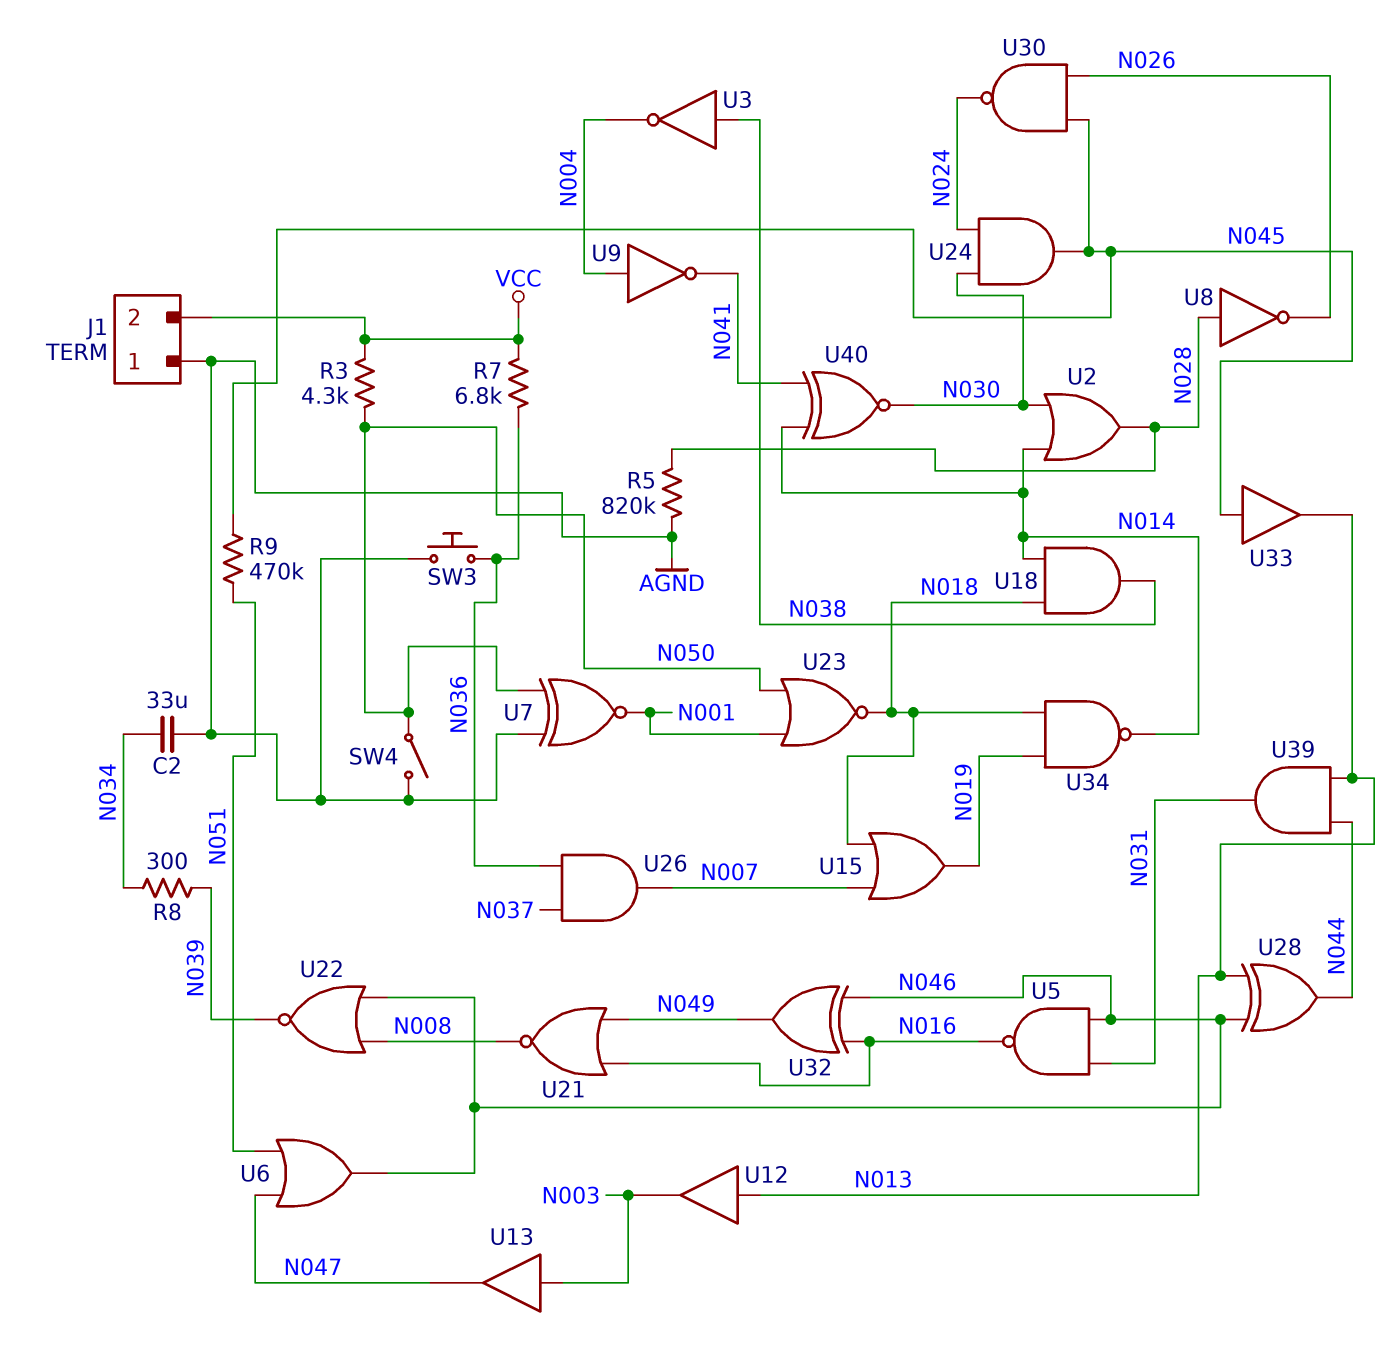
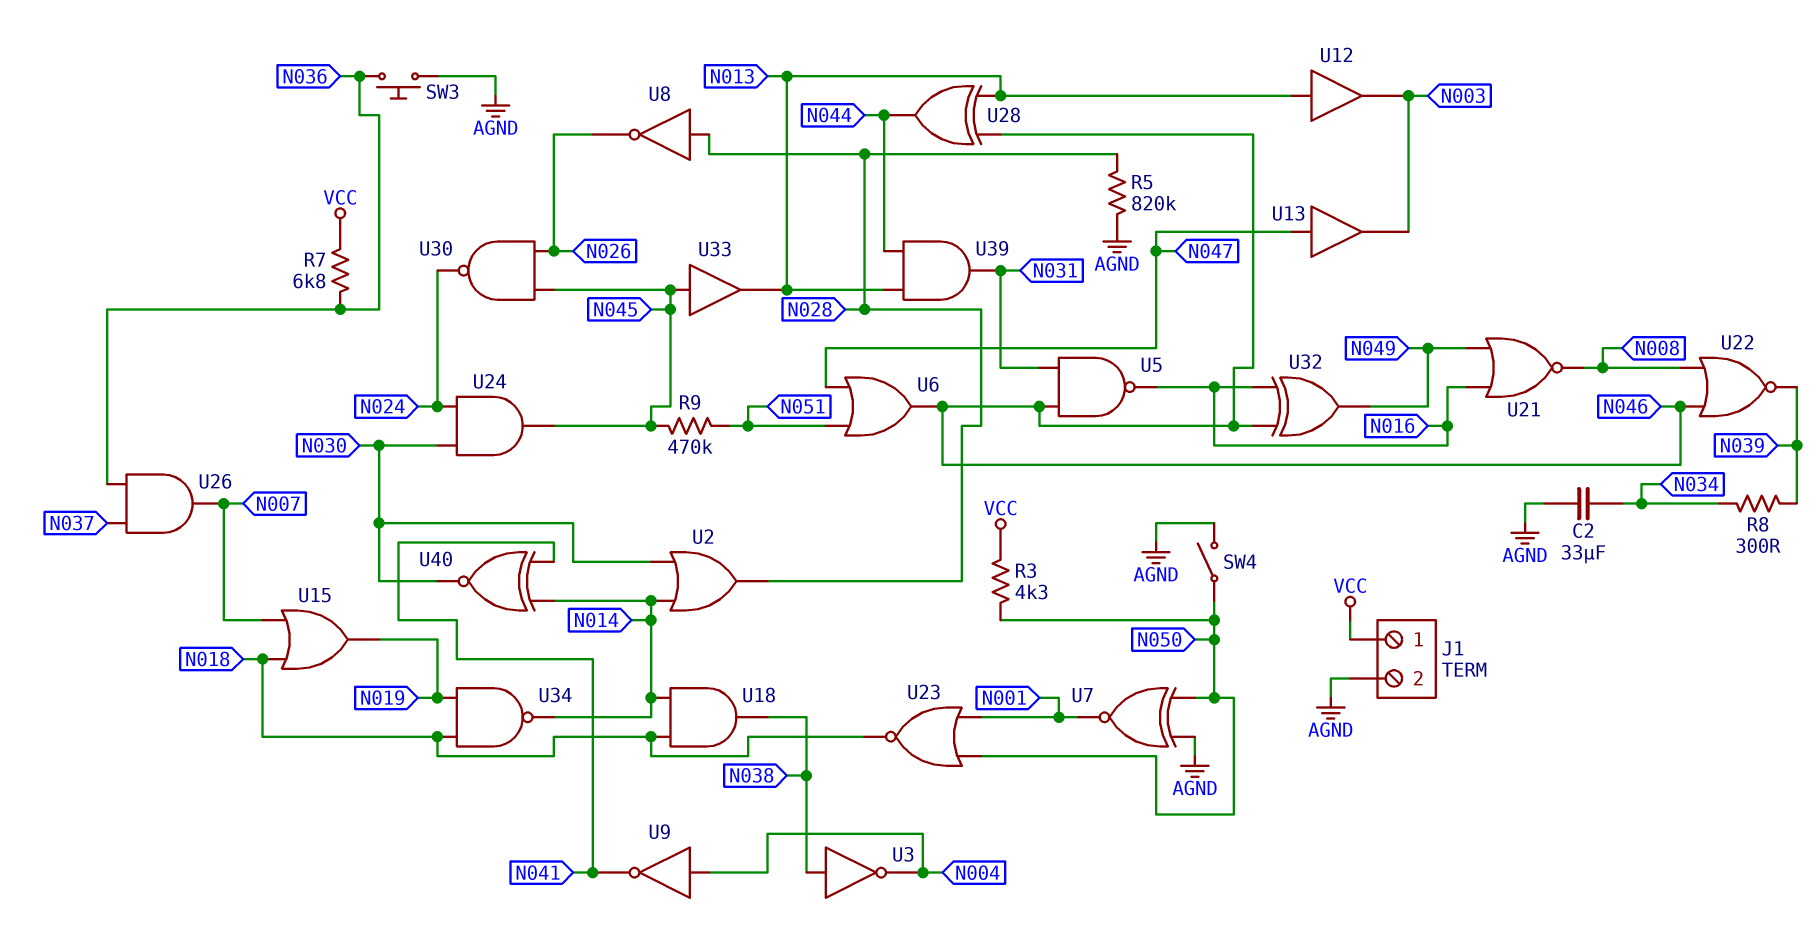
J1 pin 1: AGND -> VCC
J1 pin 2: VCC -> AGND
U13: buffer (in N003, out N047) -> buffer (in N047, out N003)

